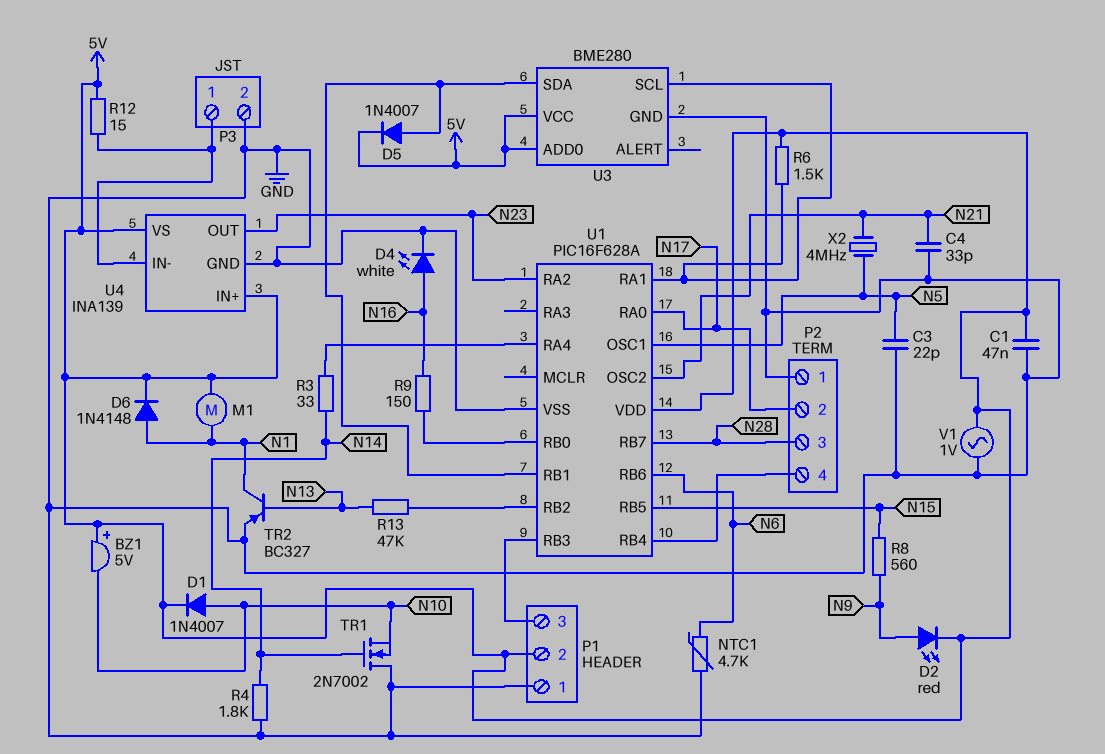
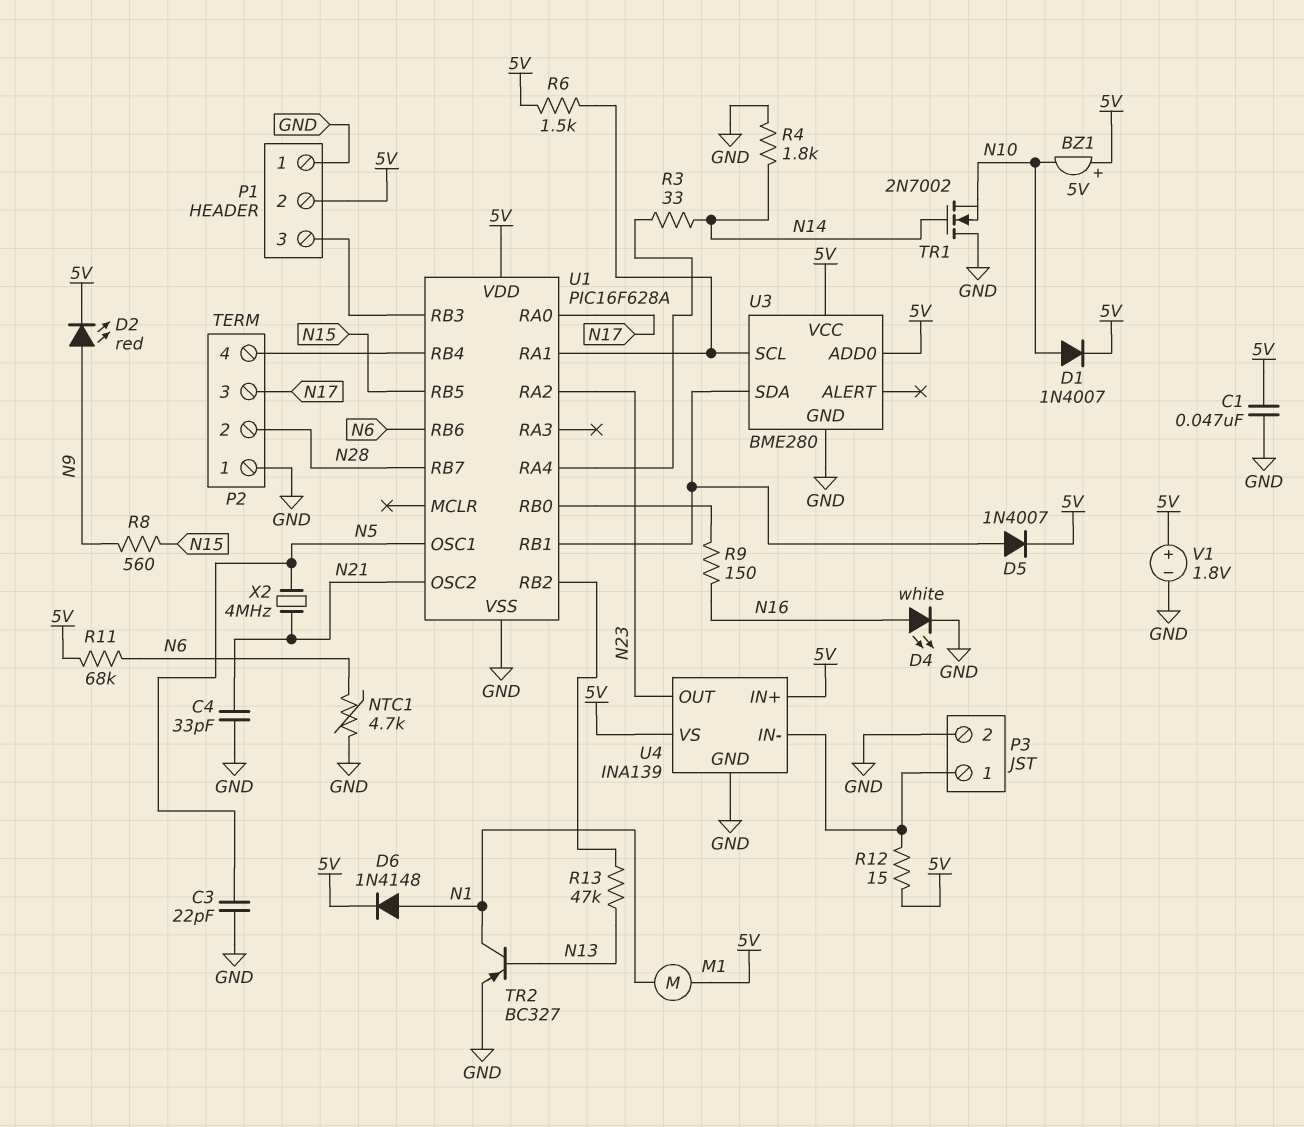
P2 pin 2: N17 -> N28
P2 pin 3: N28 -> N17
R11: none -> 68k (5V, N6)
V1: AC 1V (5V, GND) -> 1.8V (plus 5V, minus GND)

